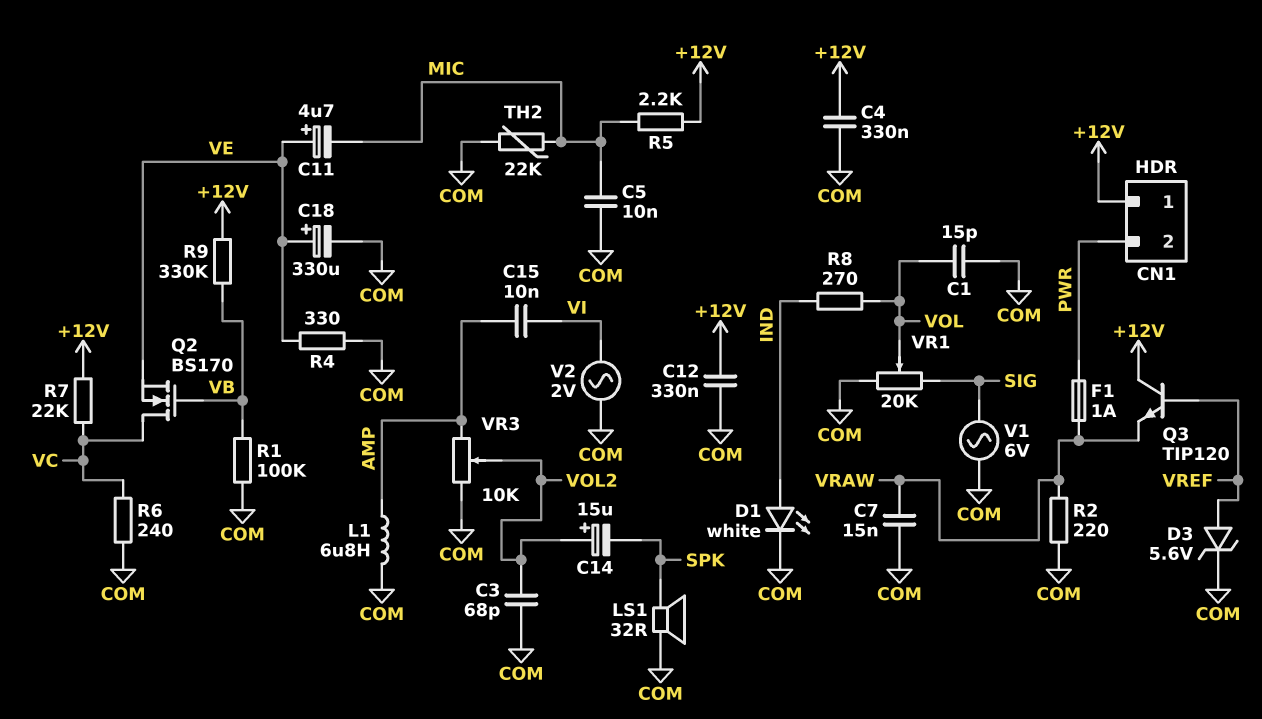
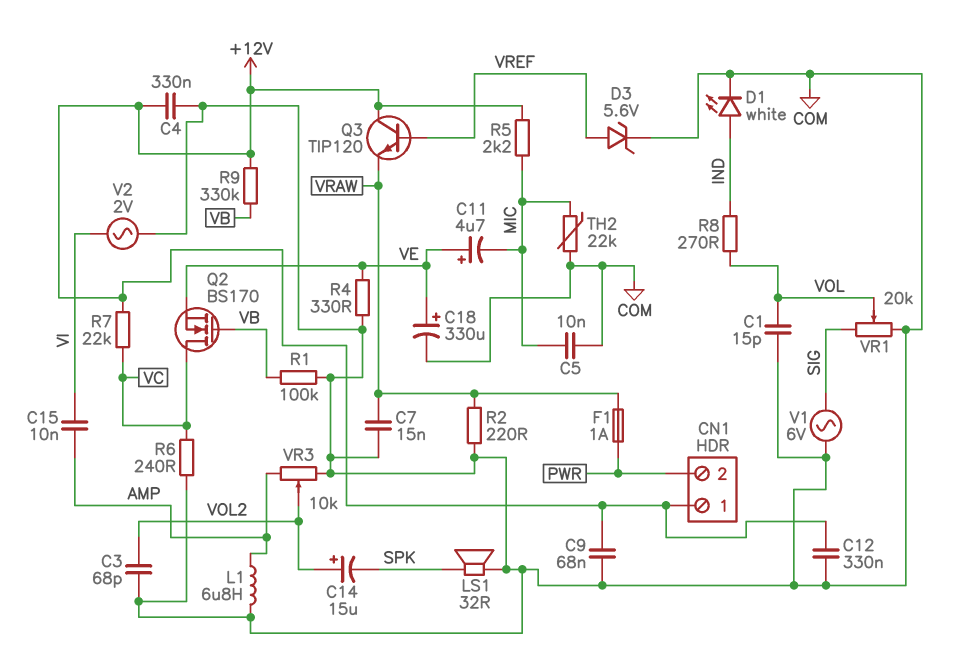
C9: none -> 68nF (+12V, COM)

